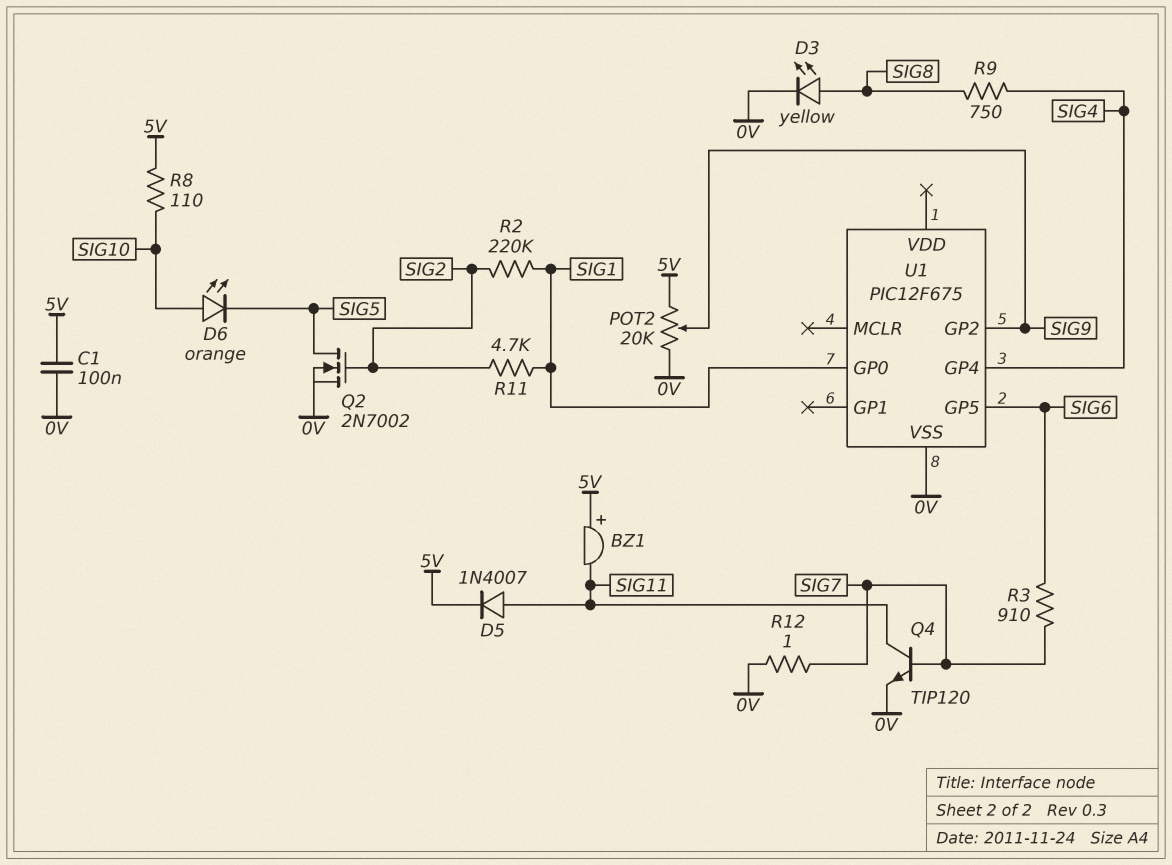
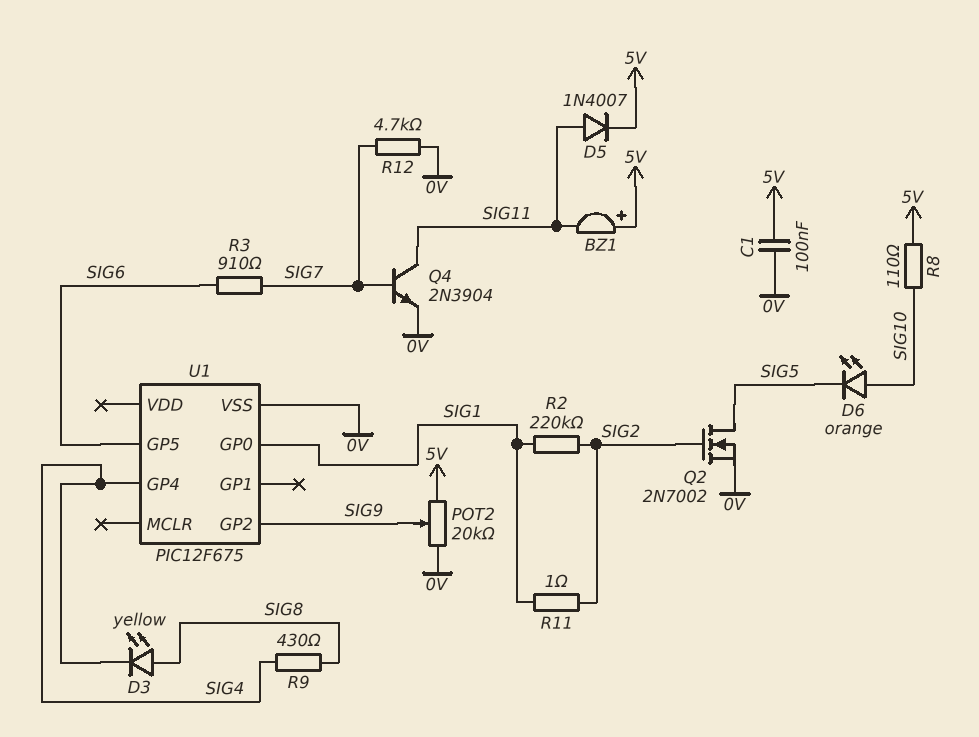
D3: LED yellow (A SIG8, K 0V) -> LED yellow (A SIG8, K SIG4)
Q4: NPN TIP120 (B SIG7, C SIG11, E 0V) -> NPN 2N3904 (B SIG7, C SIG11, E 0V)
R9: 750 (SIG4, SIG8) -> 430 (SIG4, SIG8)
R11: 4.7k (SIG1, SIG2) -> 1 (SIG1, SIG2)
R12: 1 (0V, SIG7) -> 4.7k (0V, SIG7)

